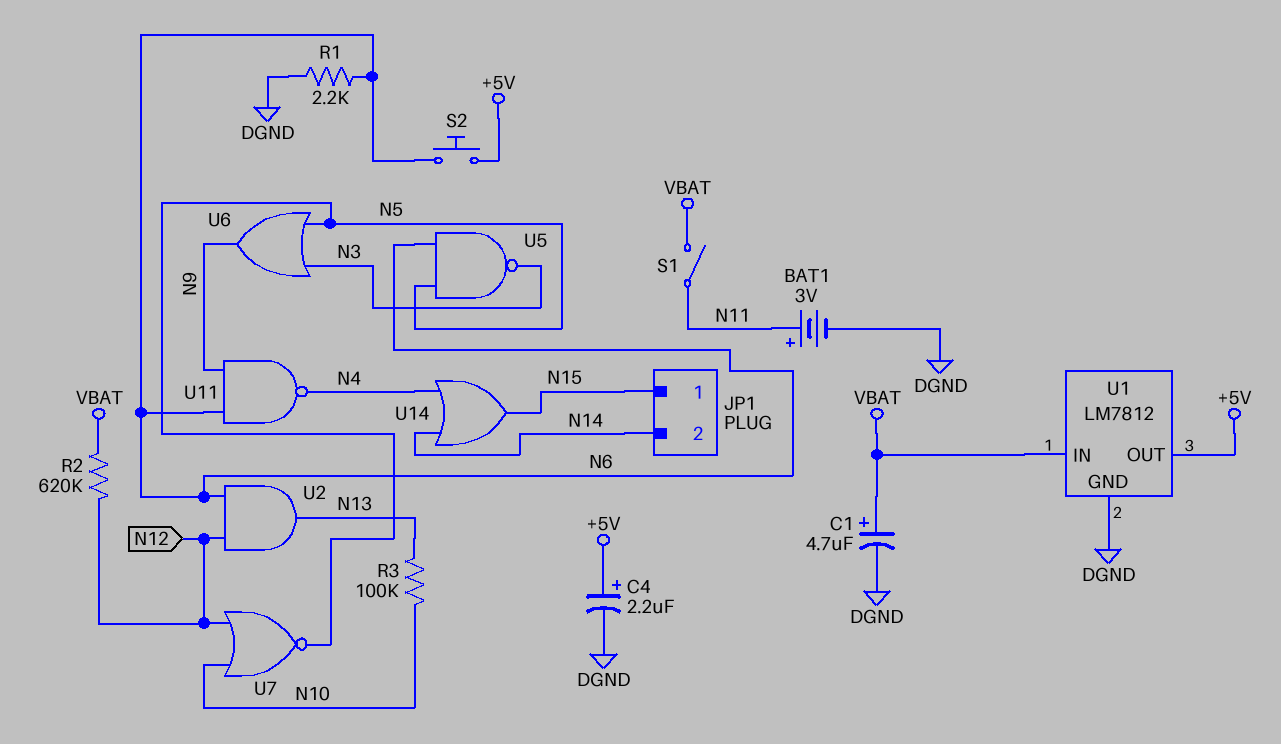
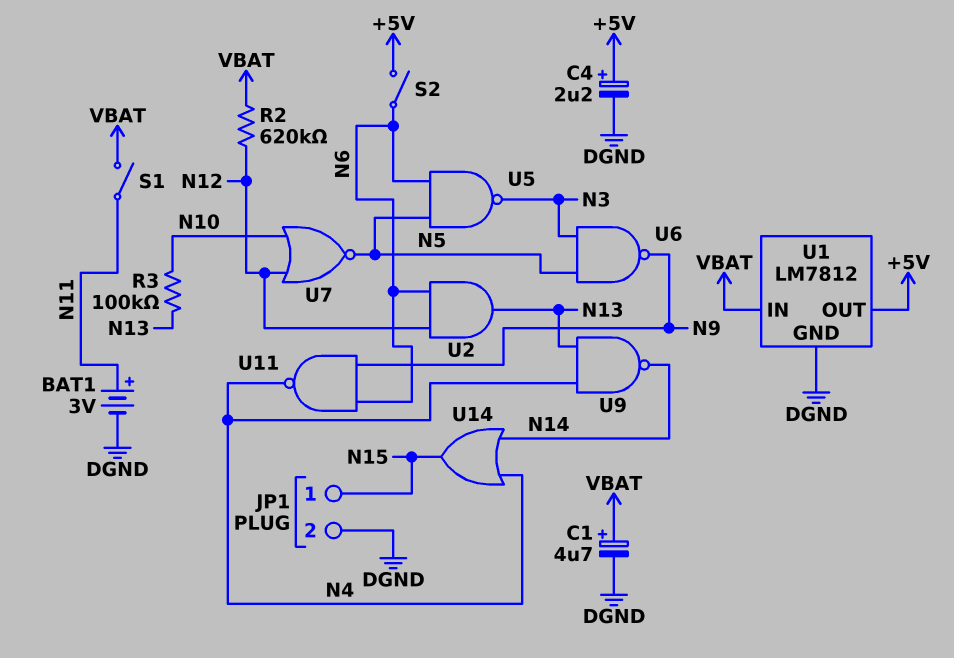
JP1 pin 2: N14 -> DGND
R1: 2.2k (DGND, N6) -> none
S2: button (+5V, N6) -> switch (+5V, N6)
U6: OR (in N3, in N5, out N9) -> NAND (in N3, in N5, out N9)
U9: none -> NAND (in N4, in N13, out N14)

